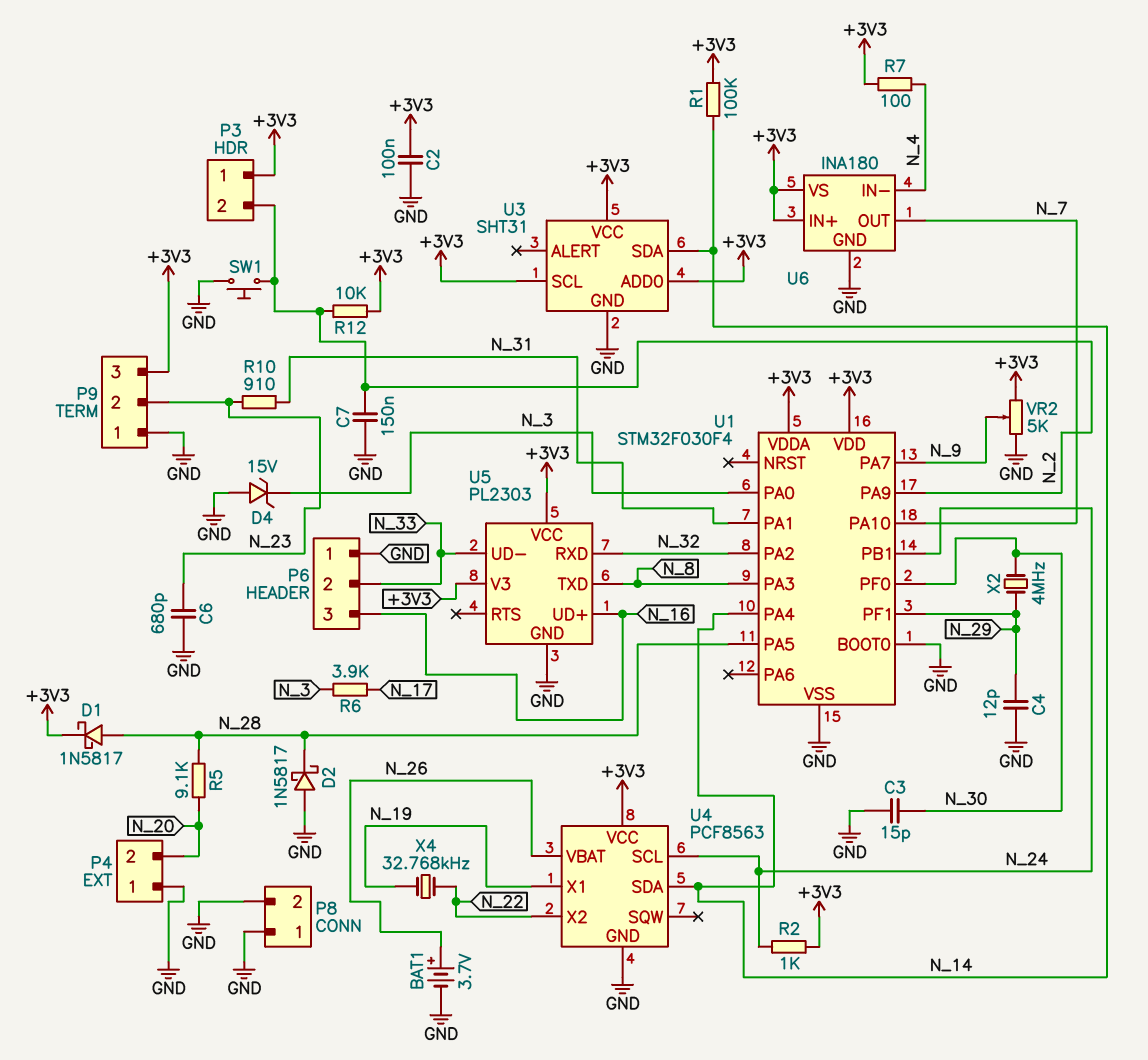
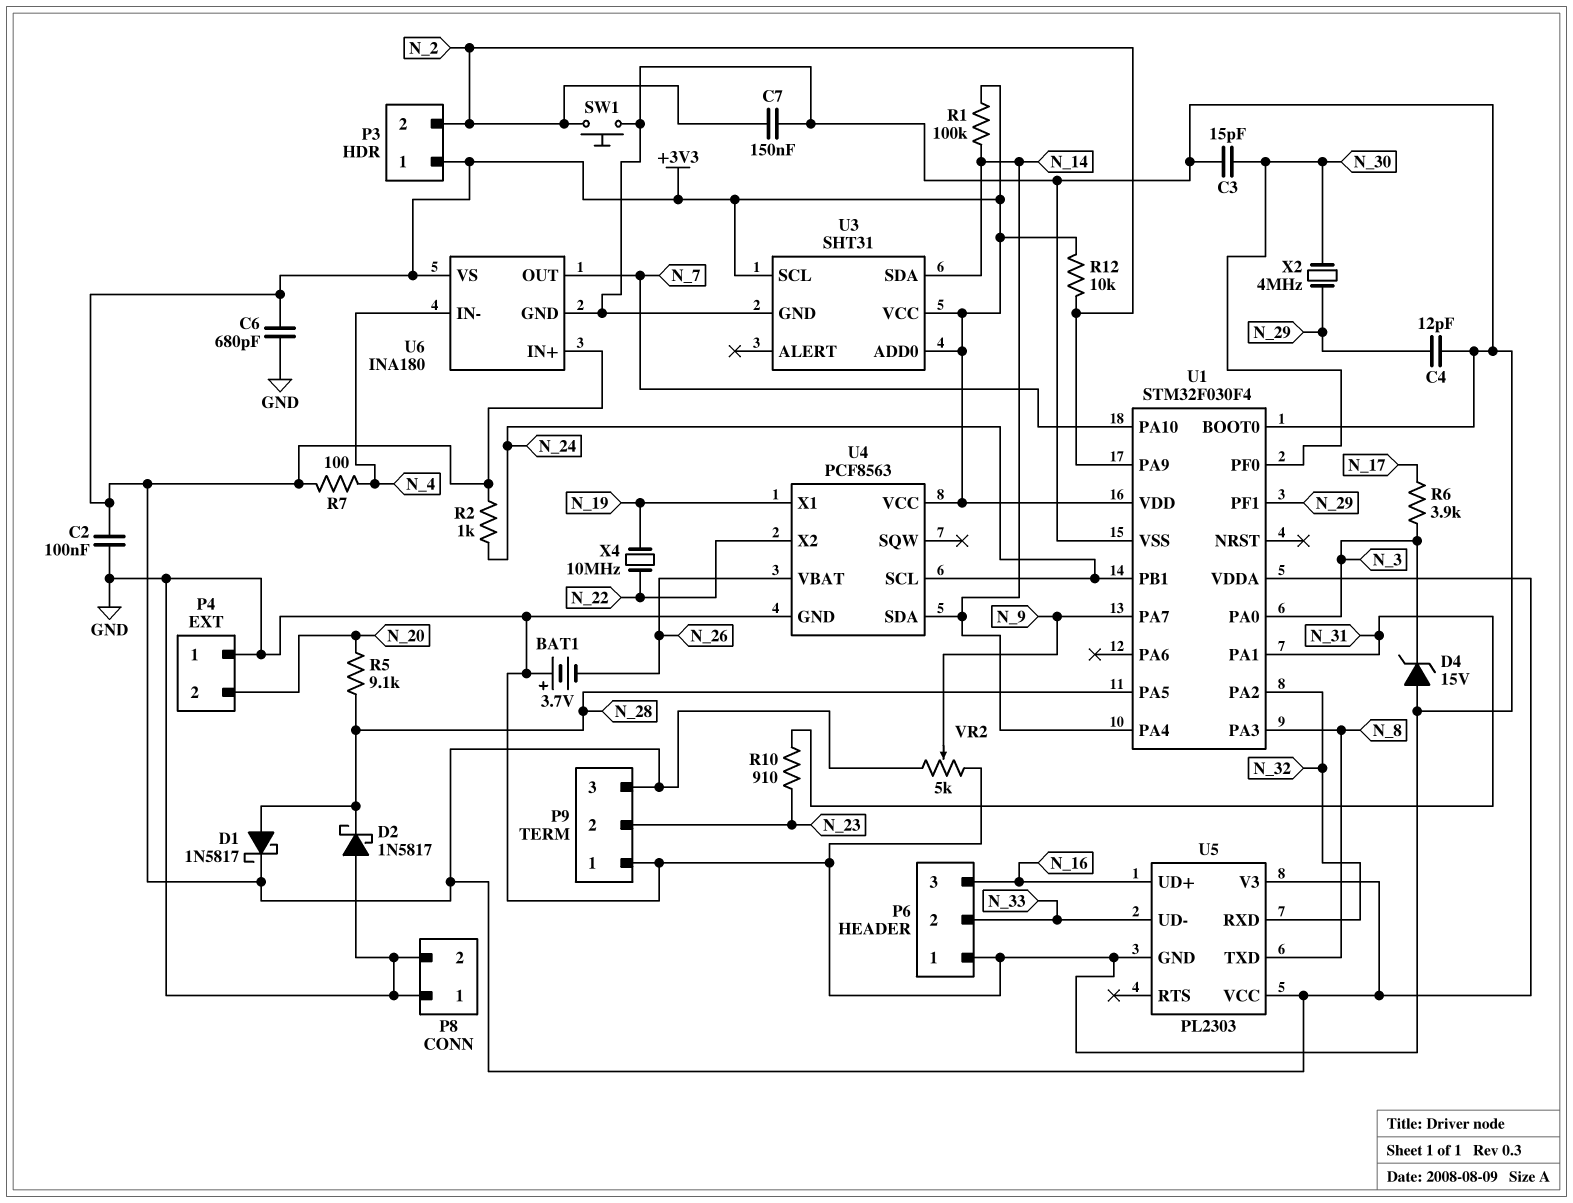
BAT1: 3.7V (plus N_26, minus GND) -> 3.7V (plus GND, minus N_26)
C6: 680pF (GND, N_23) -> 680pF (+3V3, GND)
X4: 32.768kHz (N_19, N_22) -> 10MHz (N_19, N_22)

